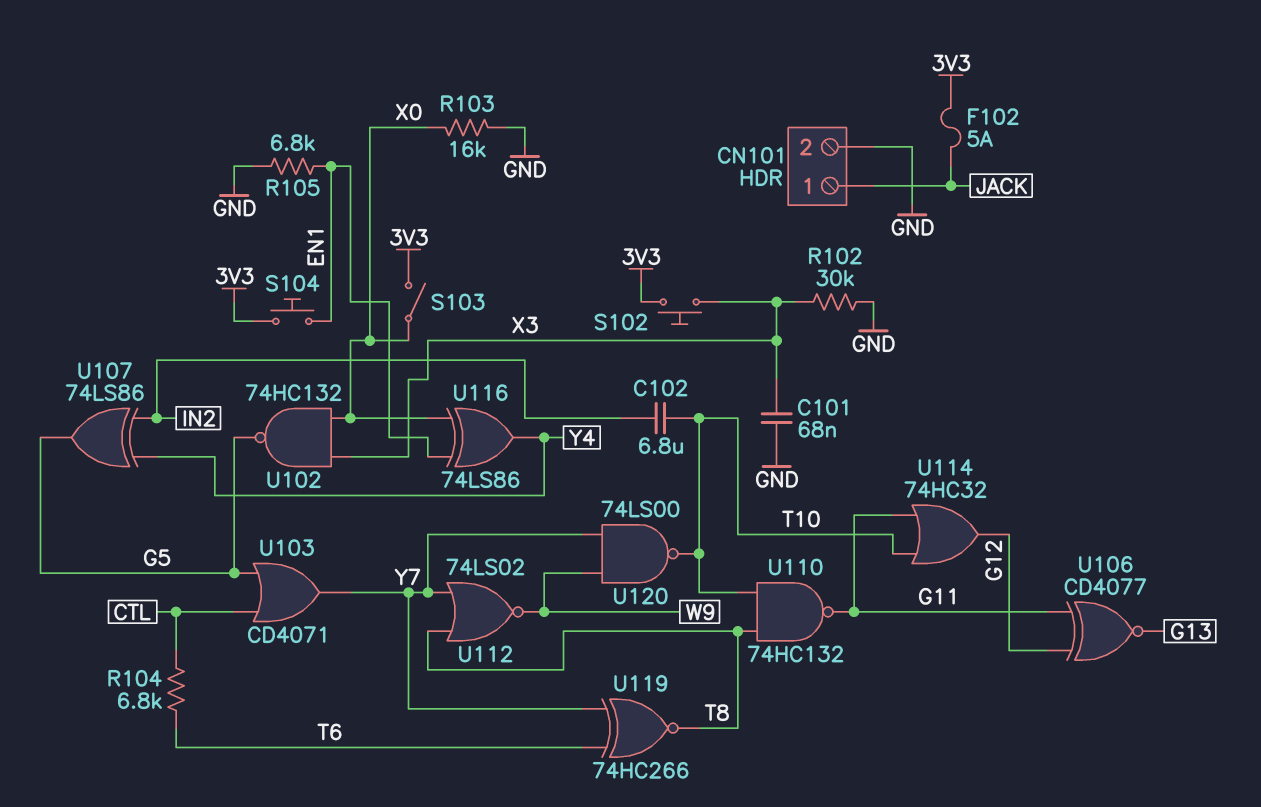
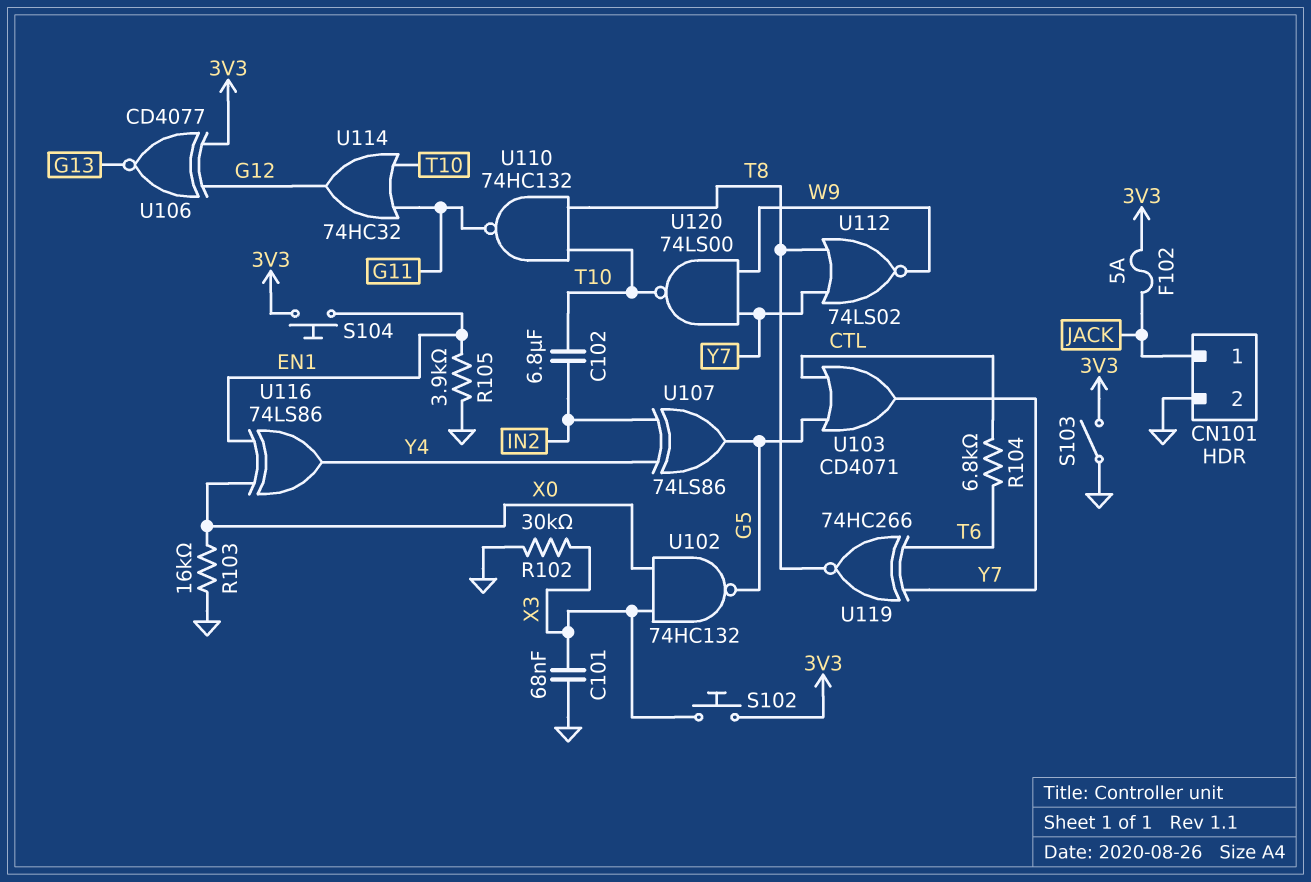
R105: 6.8k (EN1, GND) -> 3.9k (EN1, GND)
S103: switch (3V3, X0) -> switch (3V3, GND)
U106: XNOR CD4077 (in G11, in G12, out G13) -> XNOR CD4077 (in 3V3, in G12, out G13)

